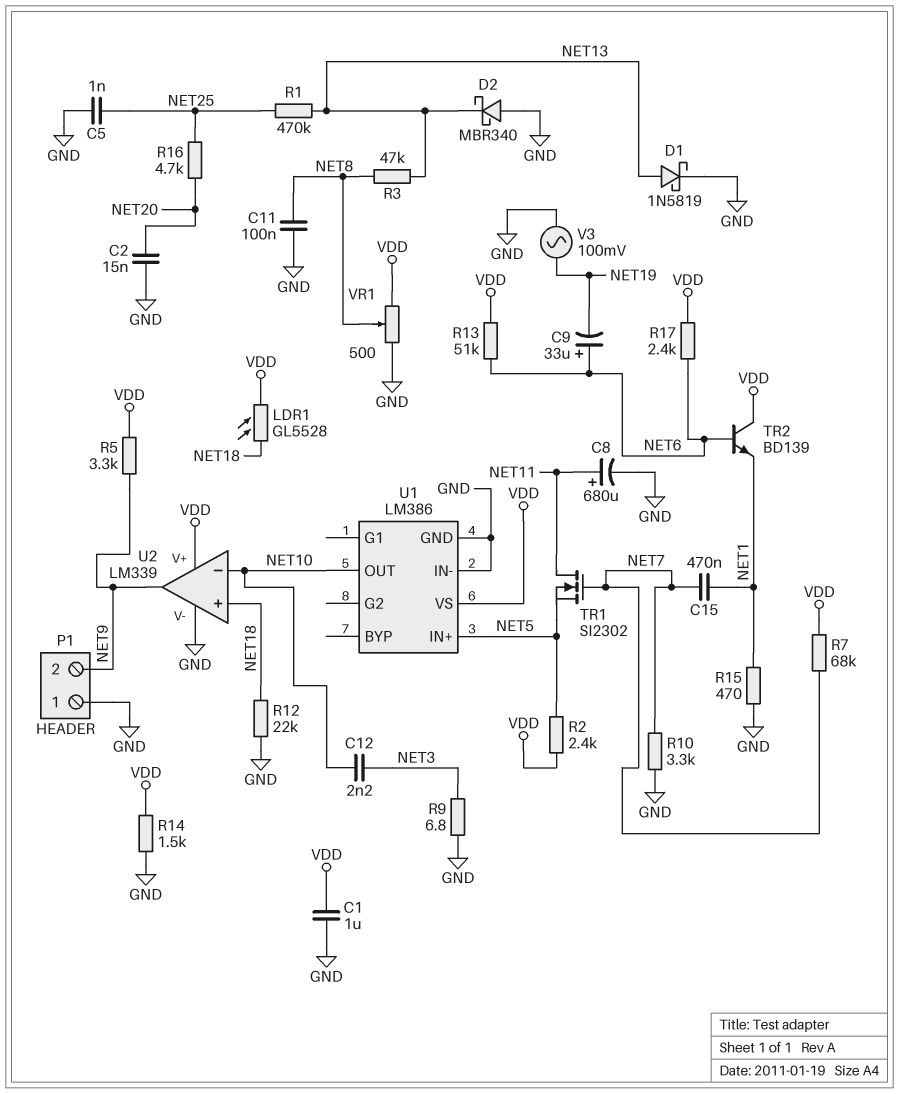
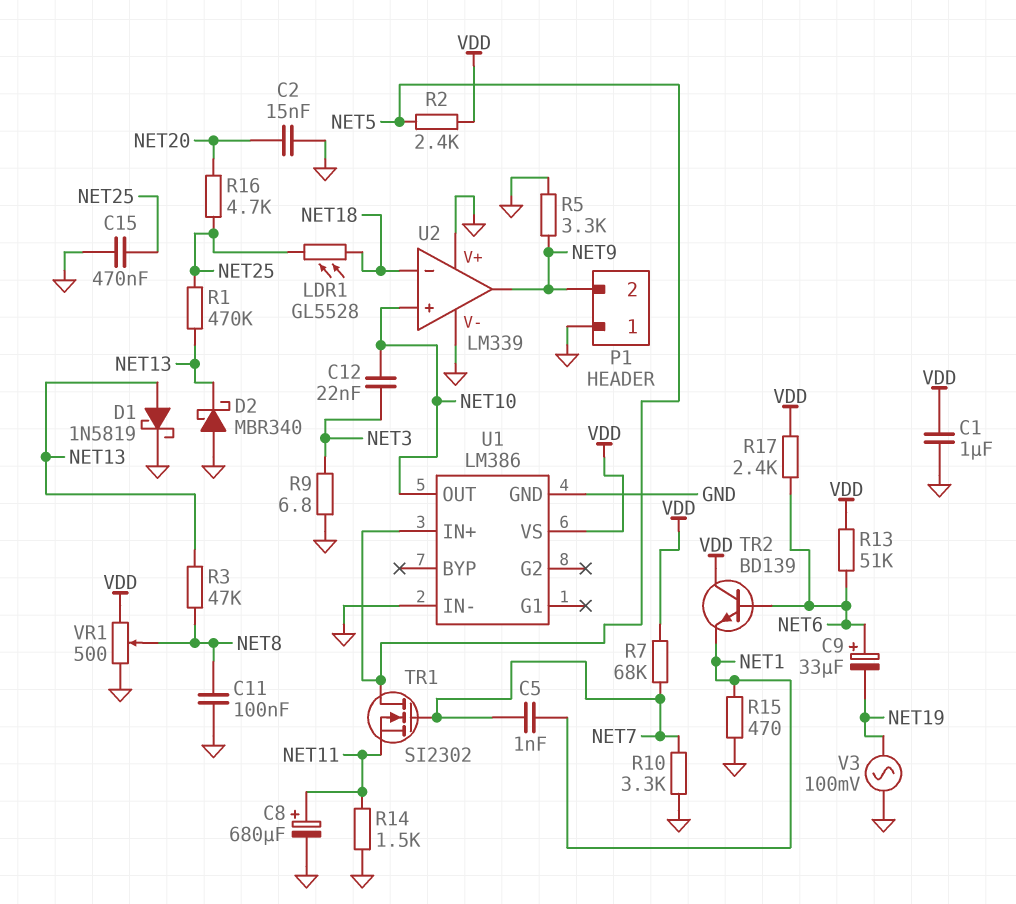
C5: 1nF (GND, NET25) -> 1nF (NET1, NET7)
C12: 2.2nF (NET3, NET10) -> 22nF (NET3, NET10)
C15: 470nF (NET1, NET7) -> 470nF (GND, NET25)
LDR1: GL5528 (NET18, VDD) -> GL5528 (NET18, NET25)
R5: 3.3k (NET9, VDD) -> 3.3k (GND, NET9)
R12: 22k (GND, NET18) -> none
R14: 1.5k (GND, VDD) -> 1.5k (GND, NET11)
TR1: NMOS SI2302 (G NET7, D NET11, S NET5) -> NMOS SI2302 (G NET7, D NET5, S NET11)
U2 pin V+: VDD -> GND
U2 pin in+: NET18 -> NET10
U2 pin in-: NET10 -> NET18

